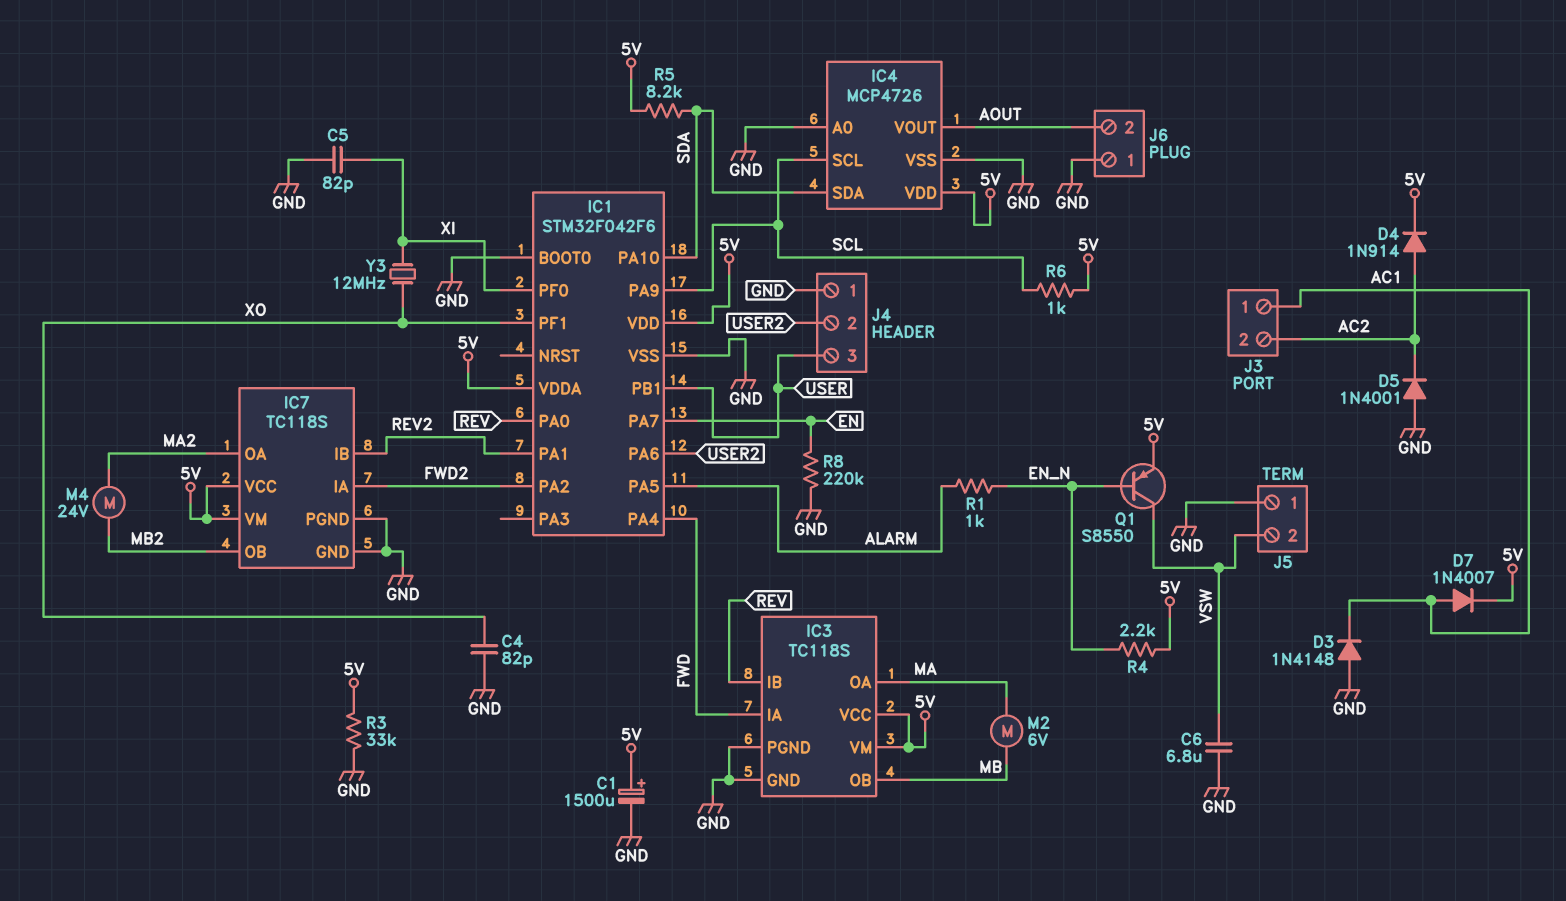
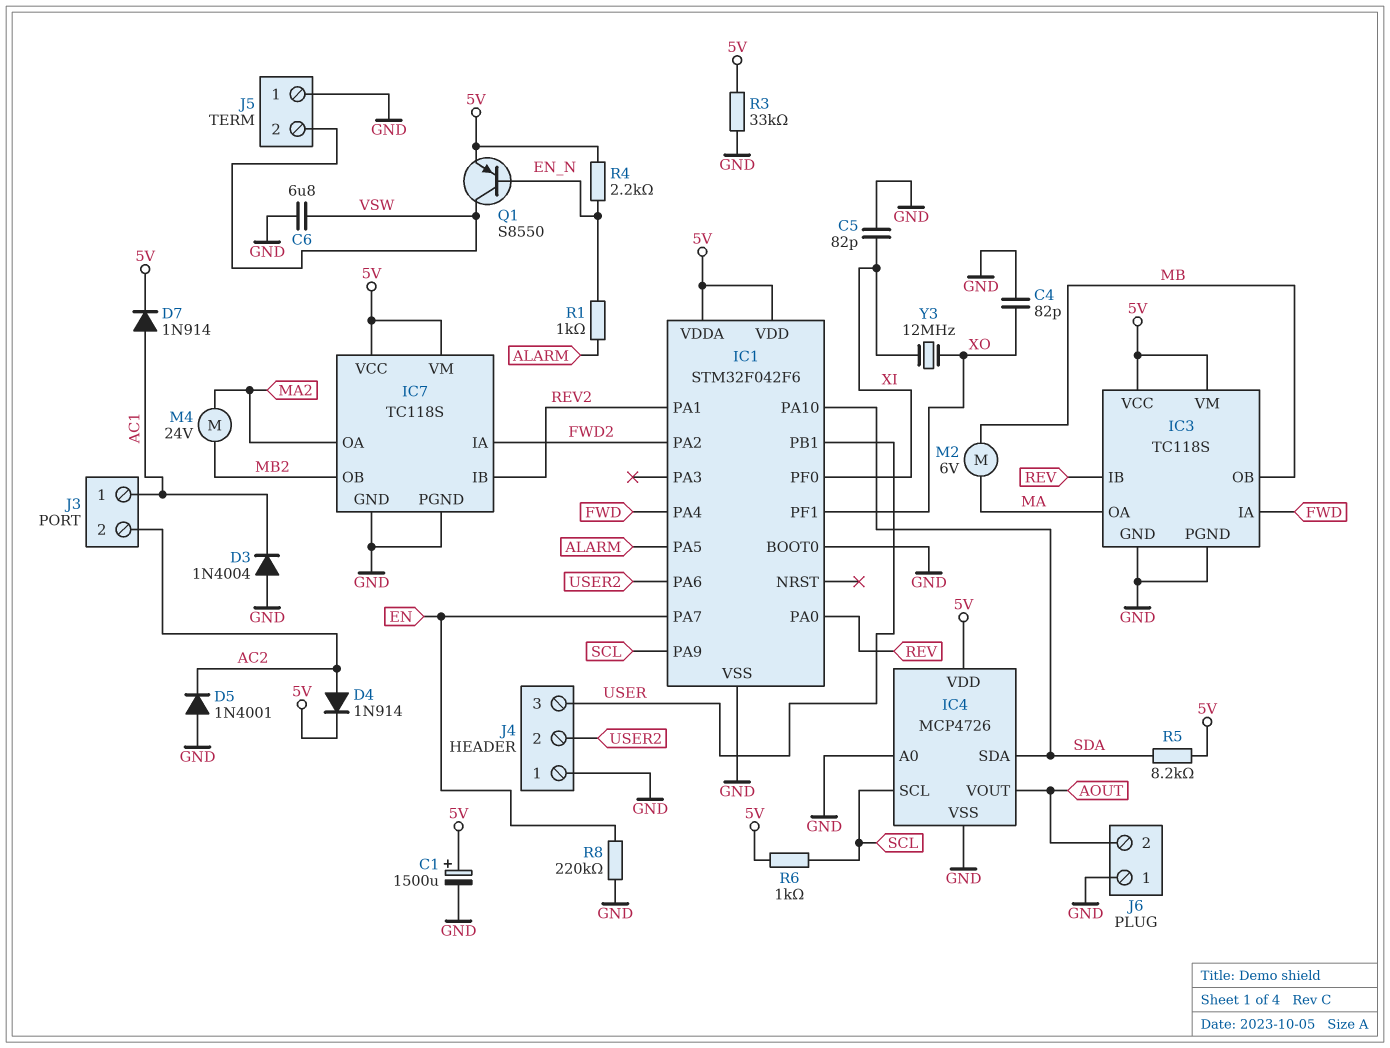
D3: diode 1N4148 (A GND, K AC1) -> diode 1N4004 (A GND, K AC1)
D7: diode 1N4007 (A AC1, K 5V) -> diode 1N914 (A AC1, K 5V)

